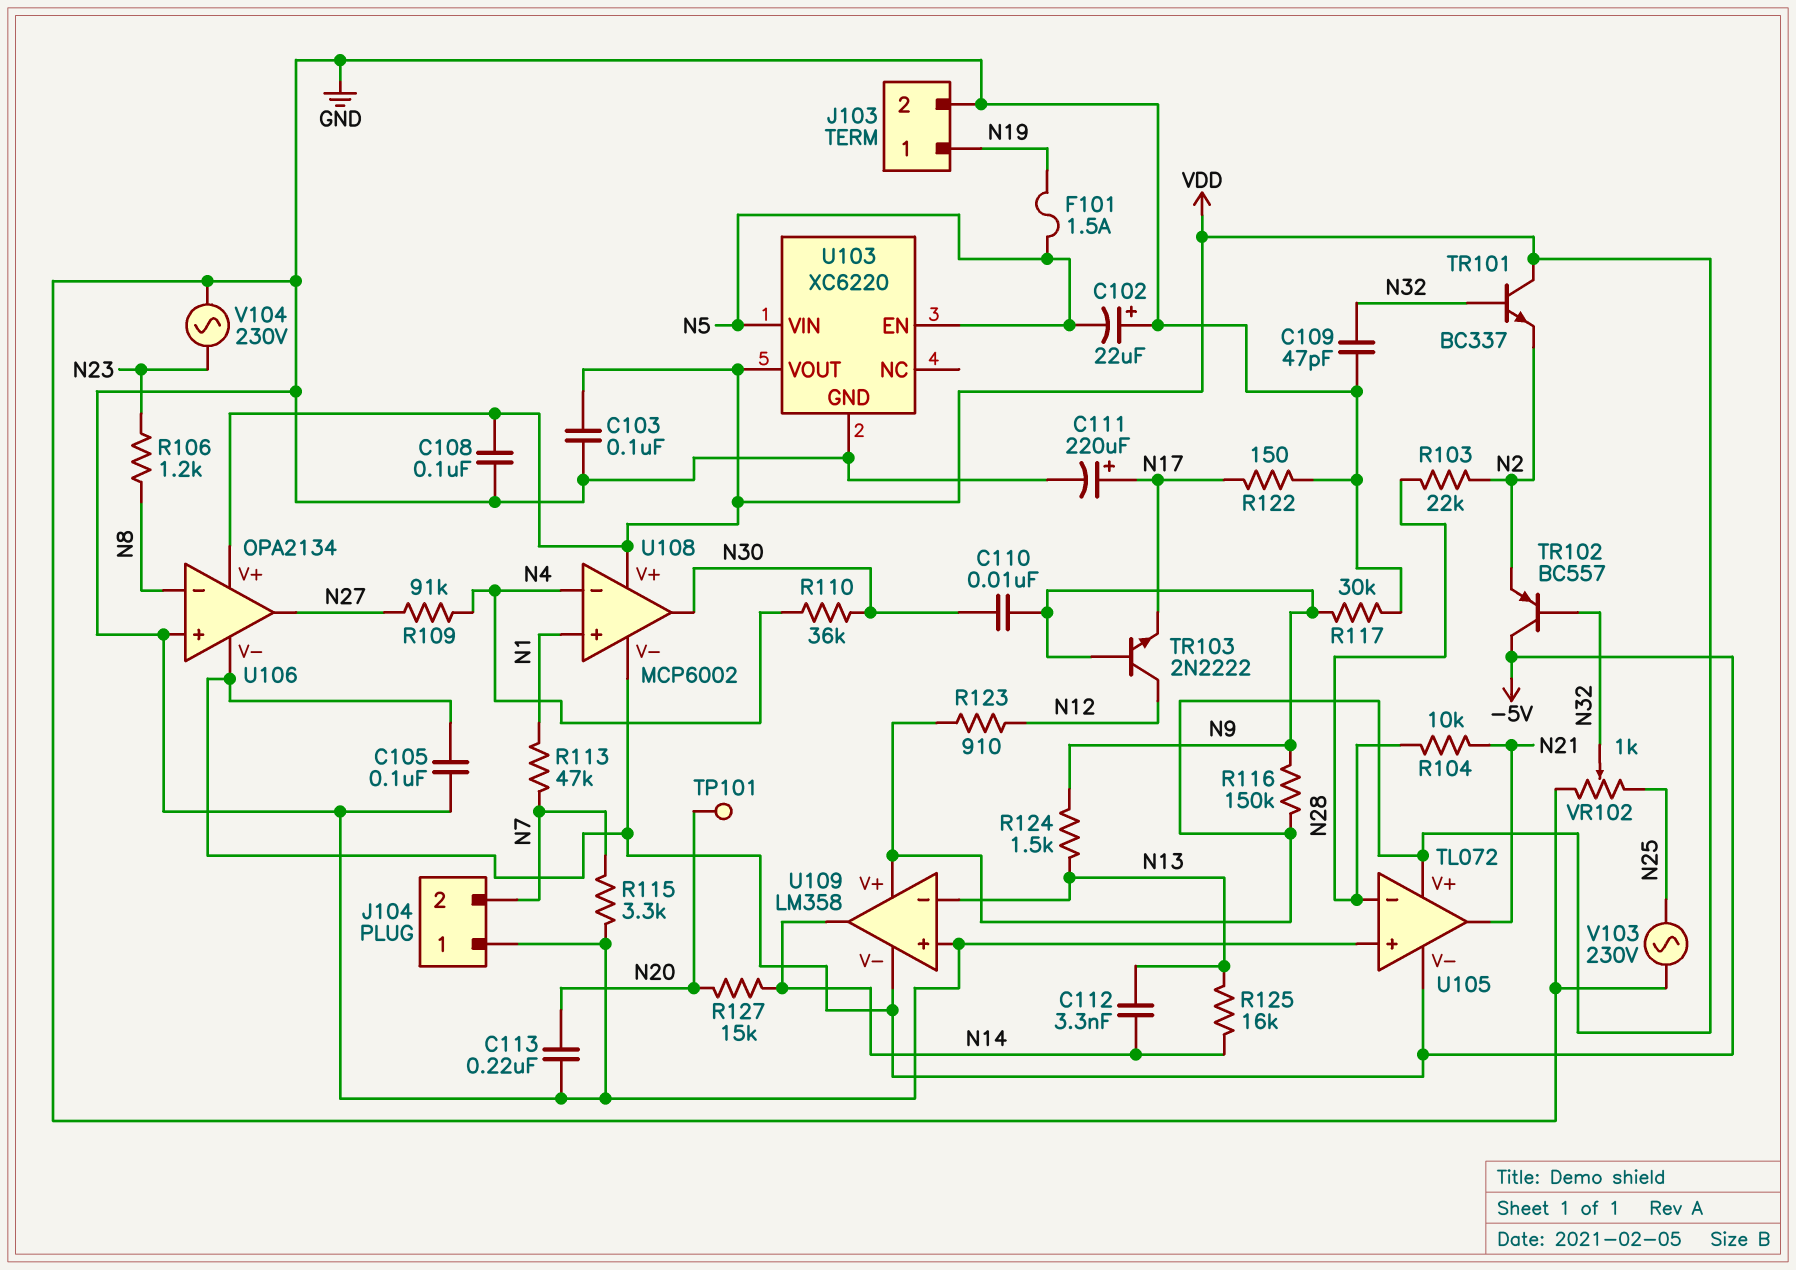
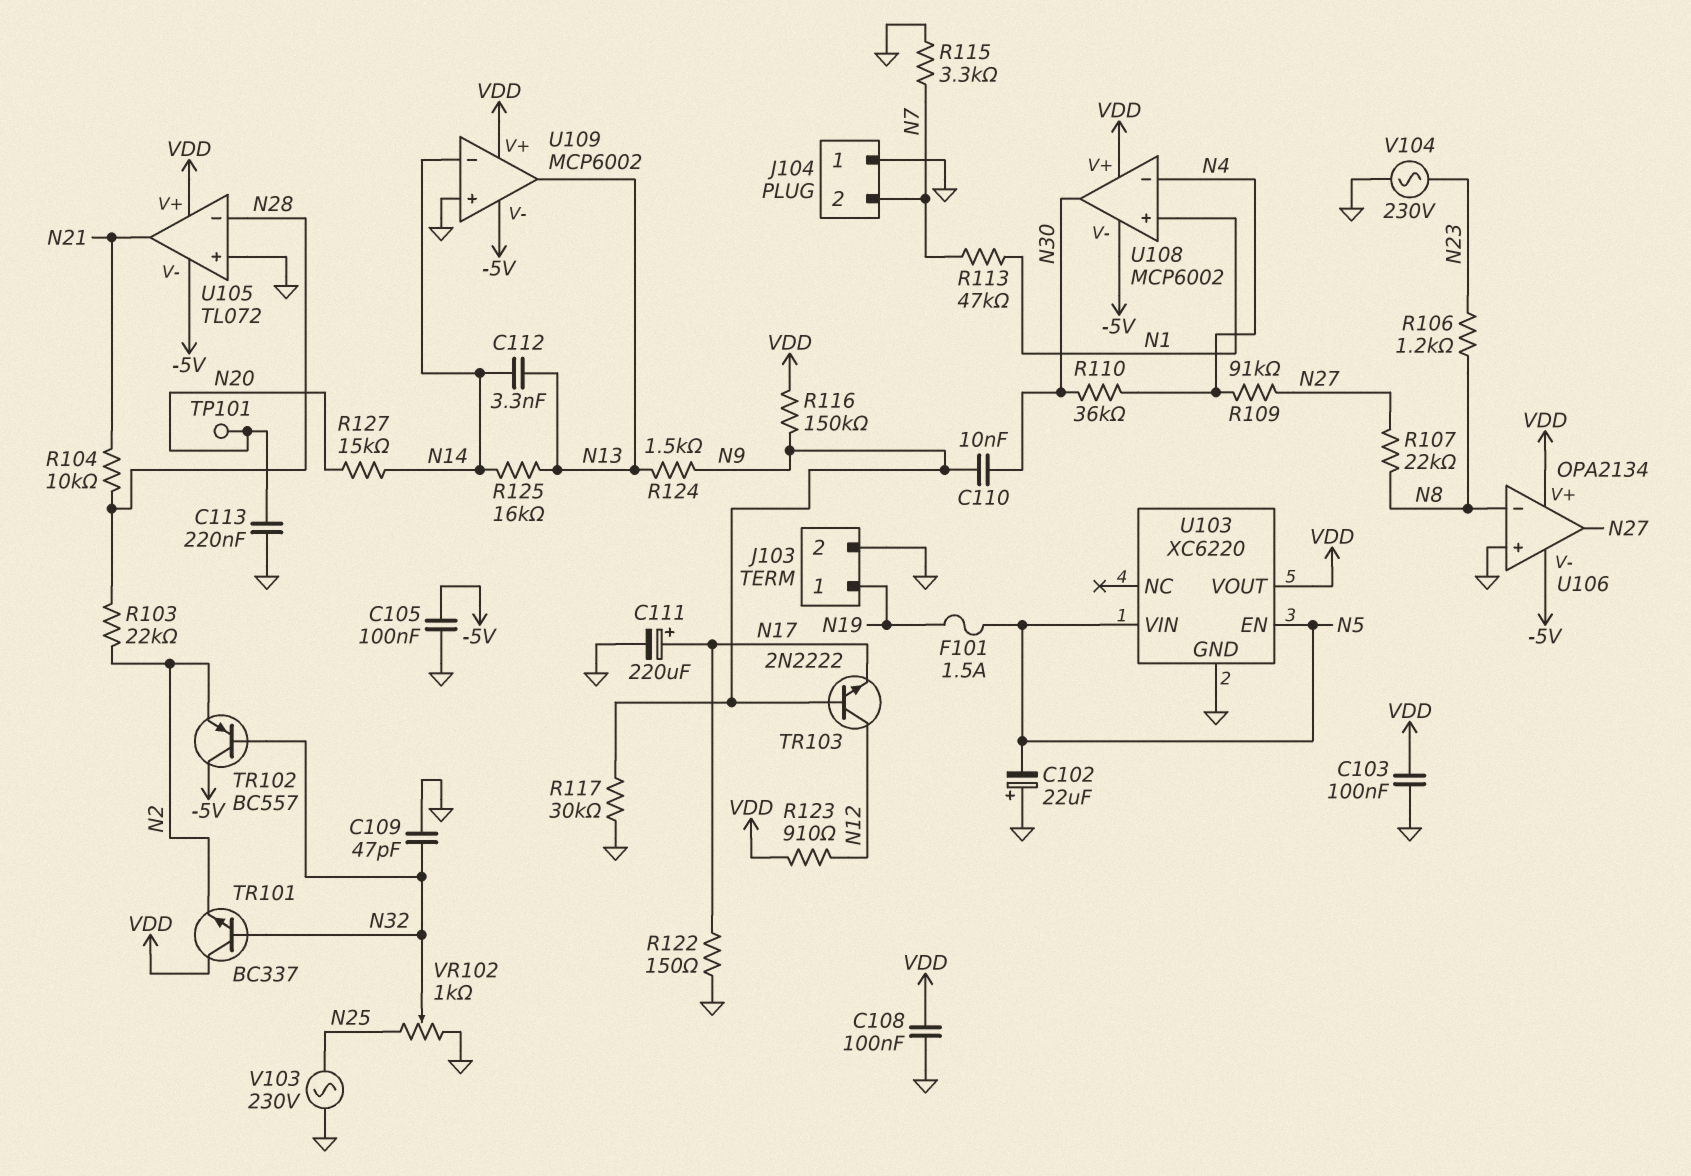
R107: none -> 22k (N8, N27)
U109: LM358 -> MCP6002
U109 pin in-: N13 -> N14
U109 pin out: N14 -> N13

